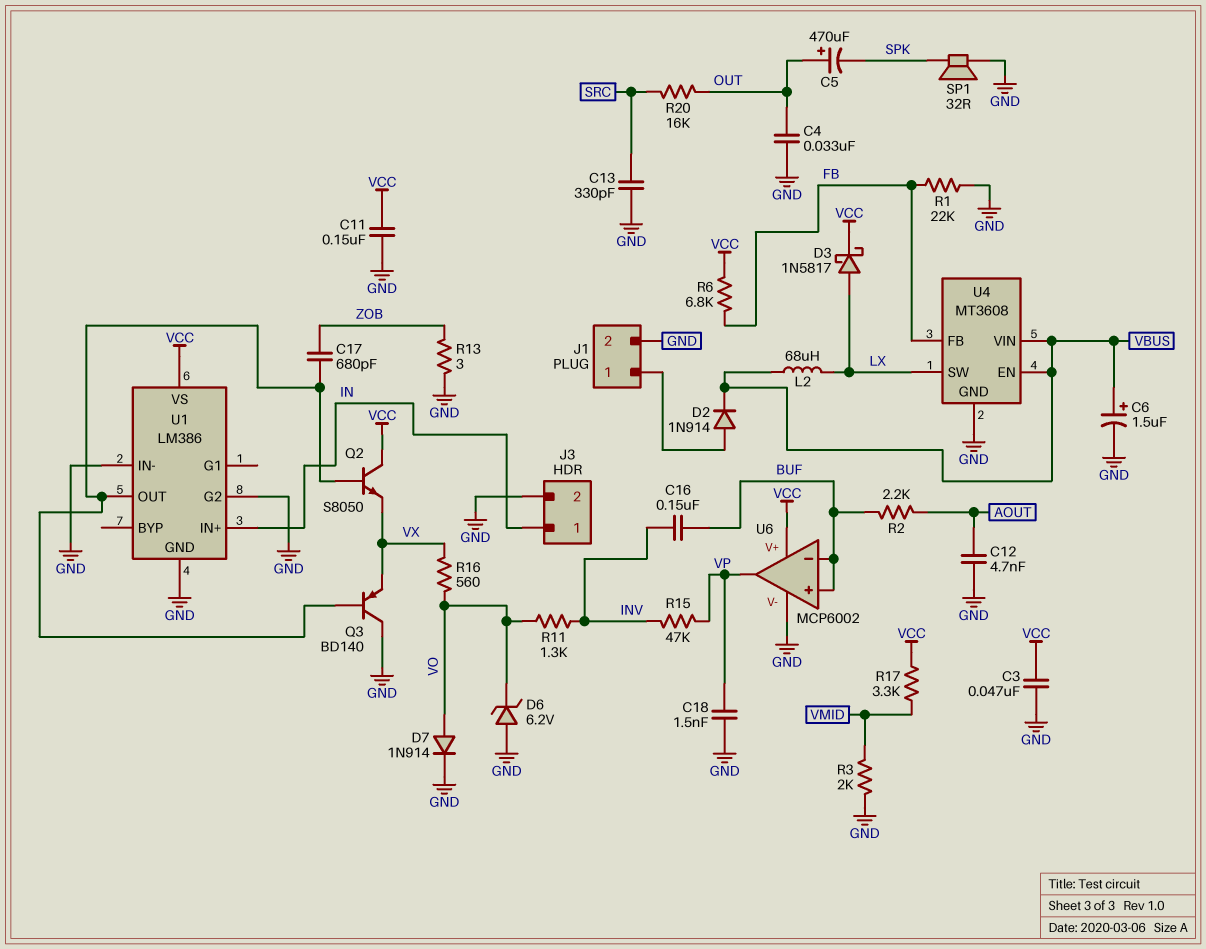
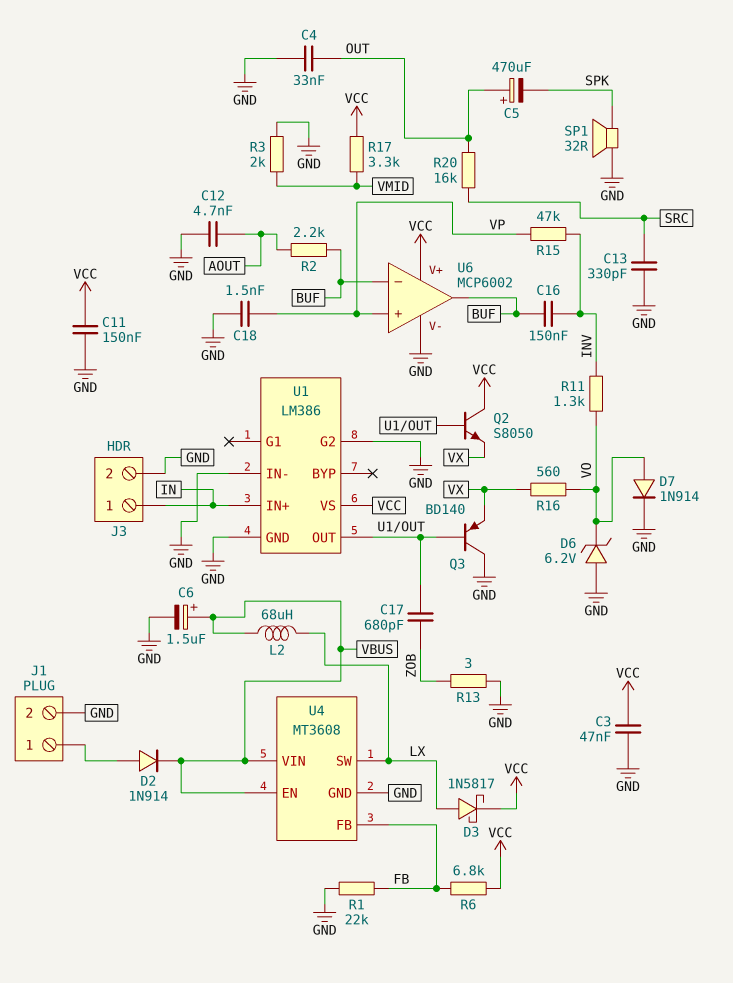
U6 pin in+: BUF -> VP
U6 pin out: VP -> BUF

